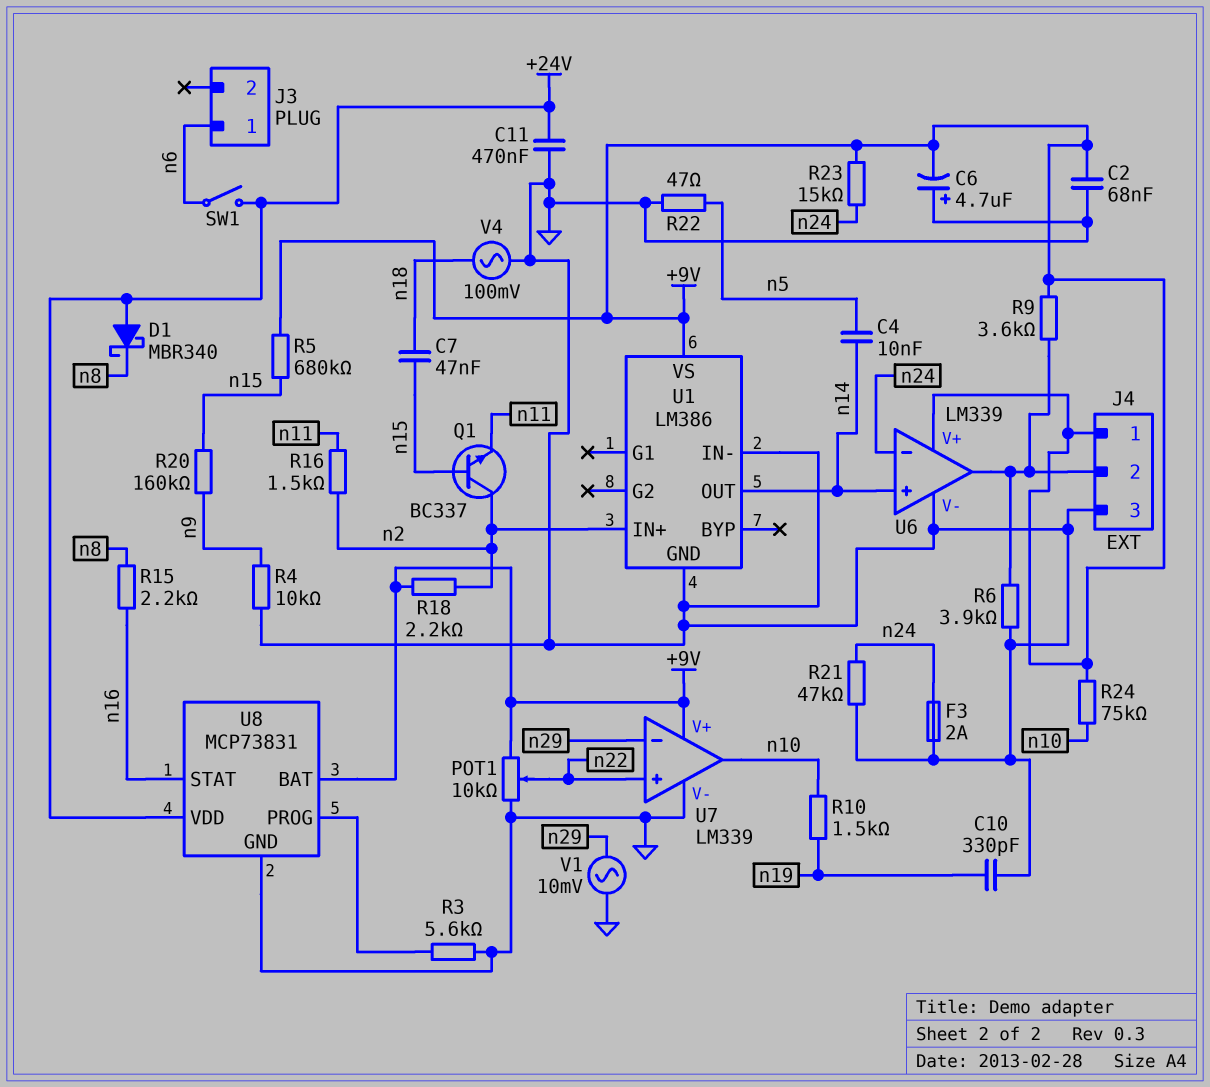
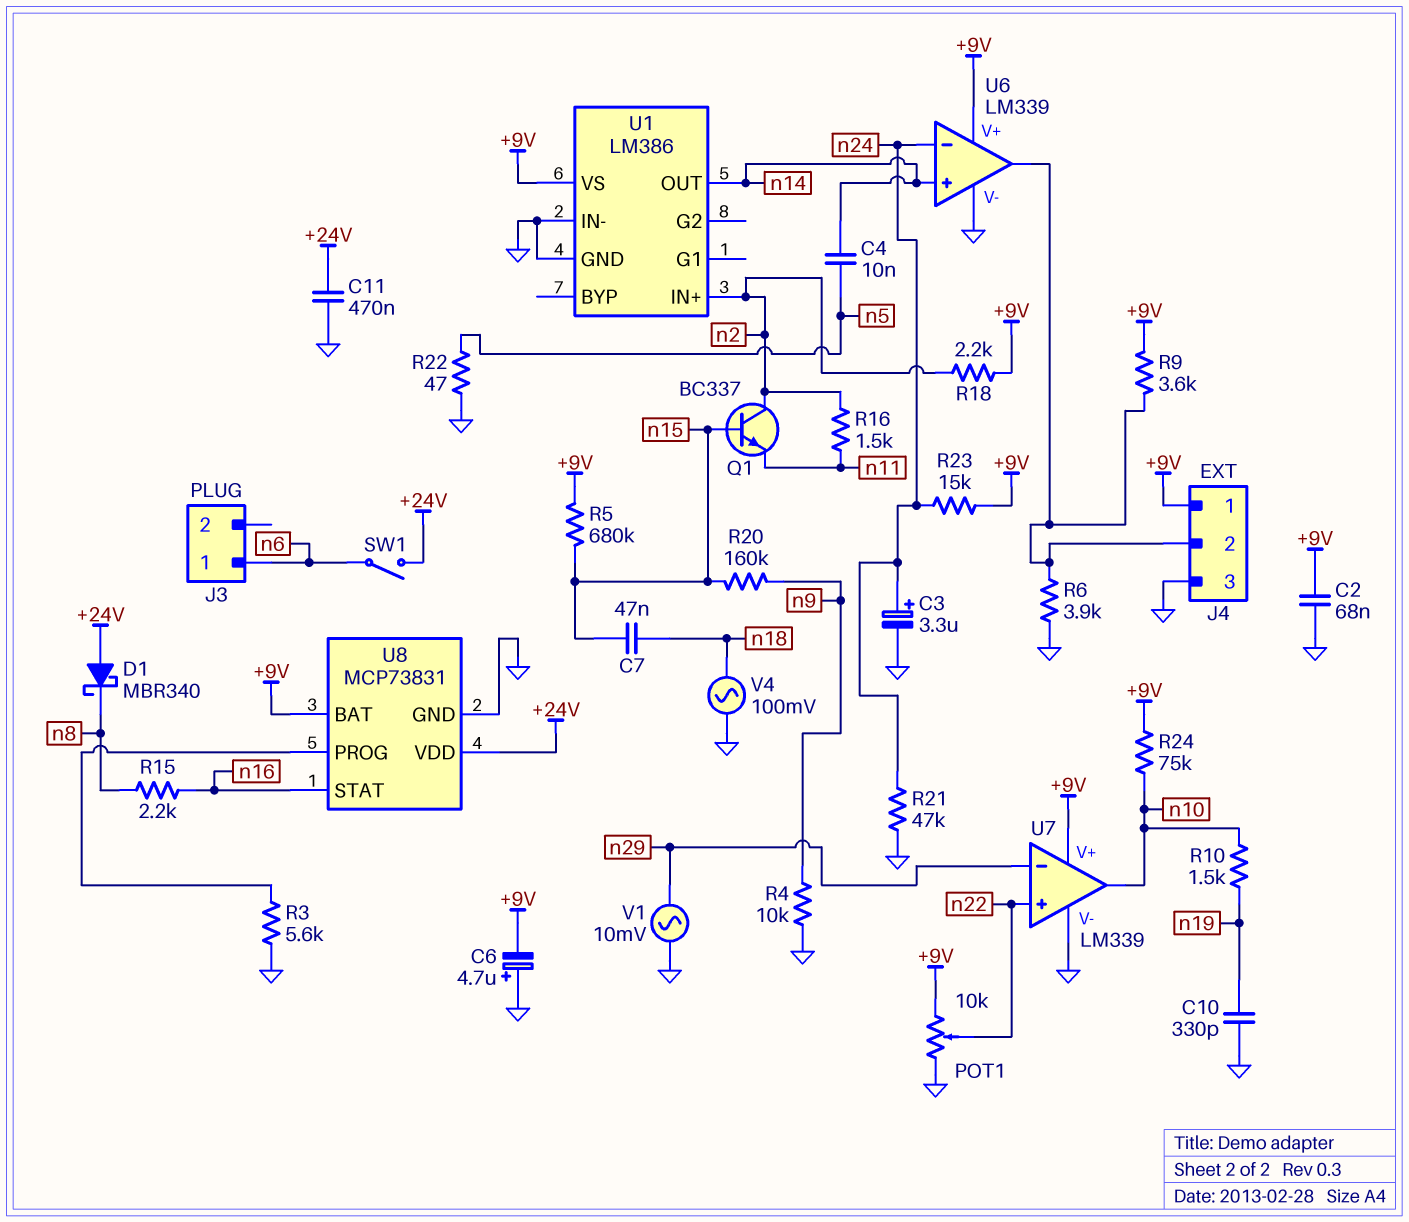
C3: none -> 3.3uF (plus n24, minus GND)
F3: 2A (GND, n24) -> none

